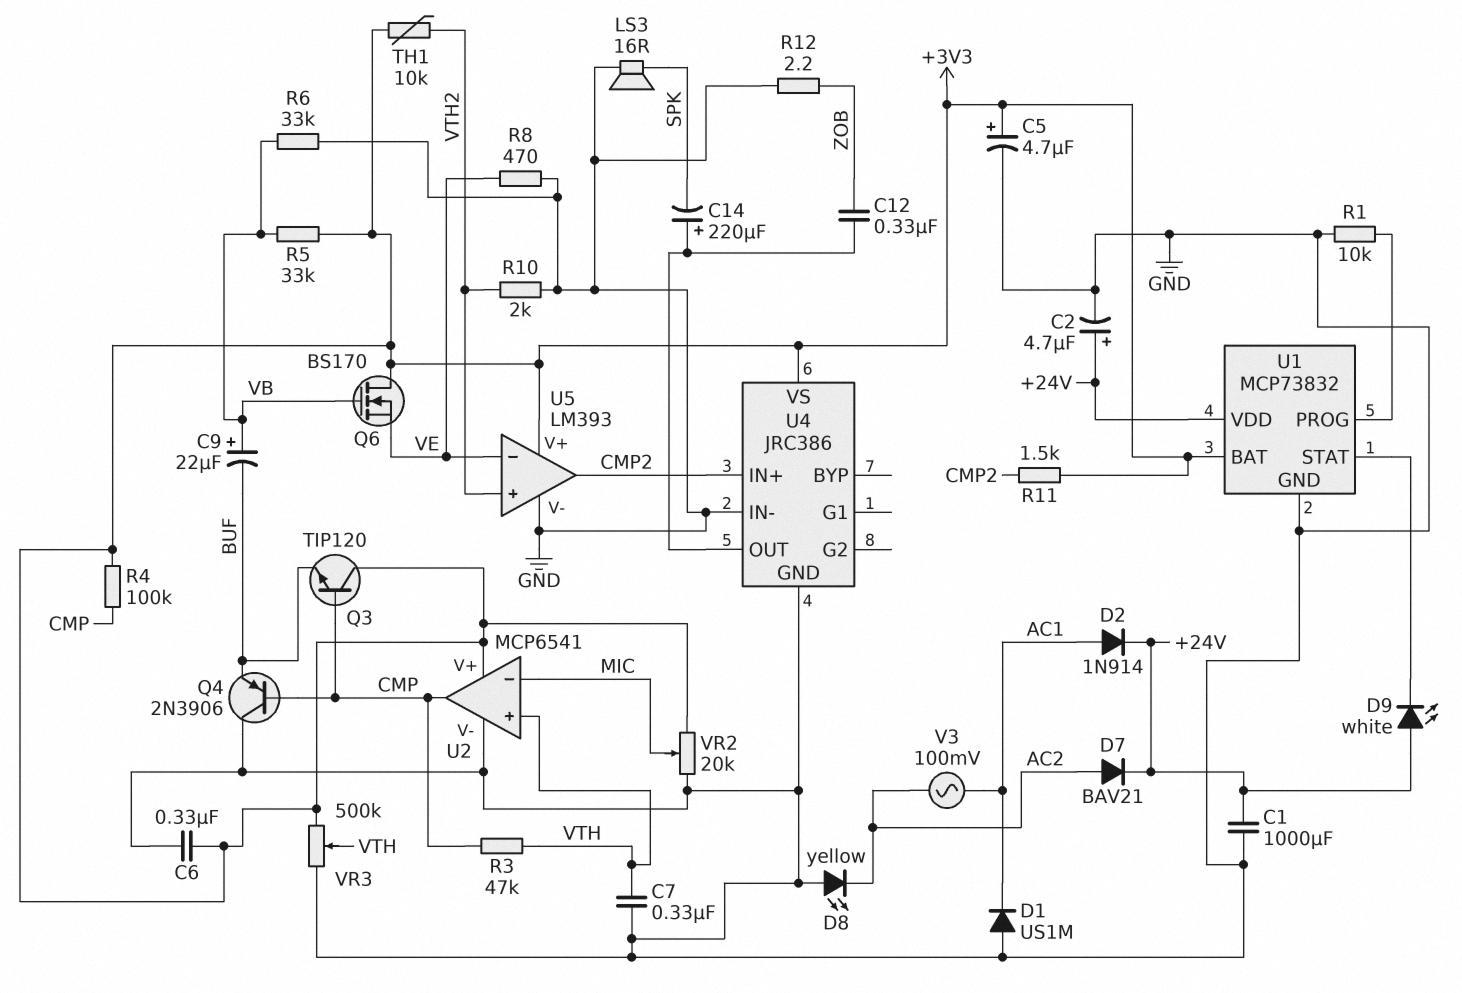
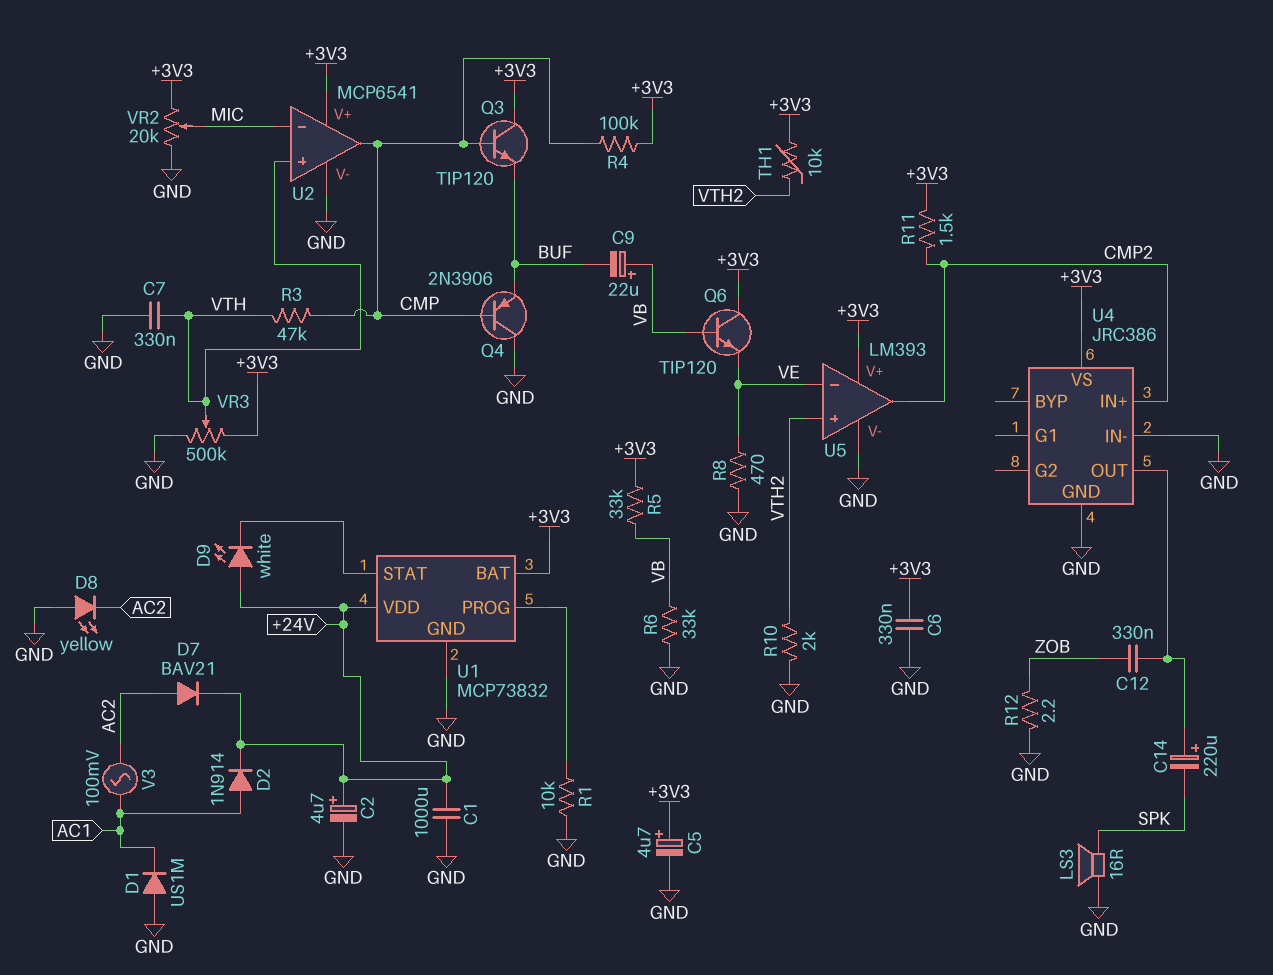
Q6: NMOS BS170 (G VB, D +3V3, S VE) -> NPN TIP120 (B VB, C +3V3, E VE)

